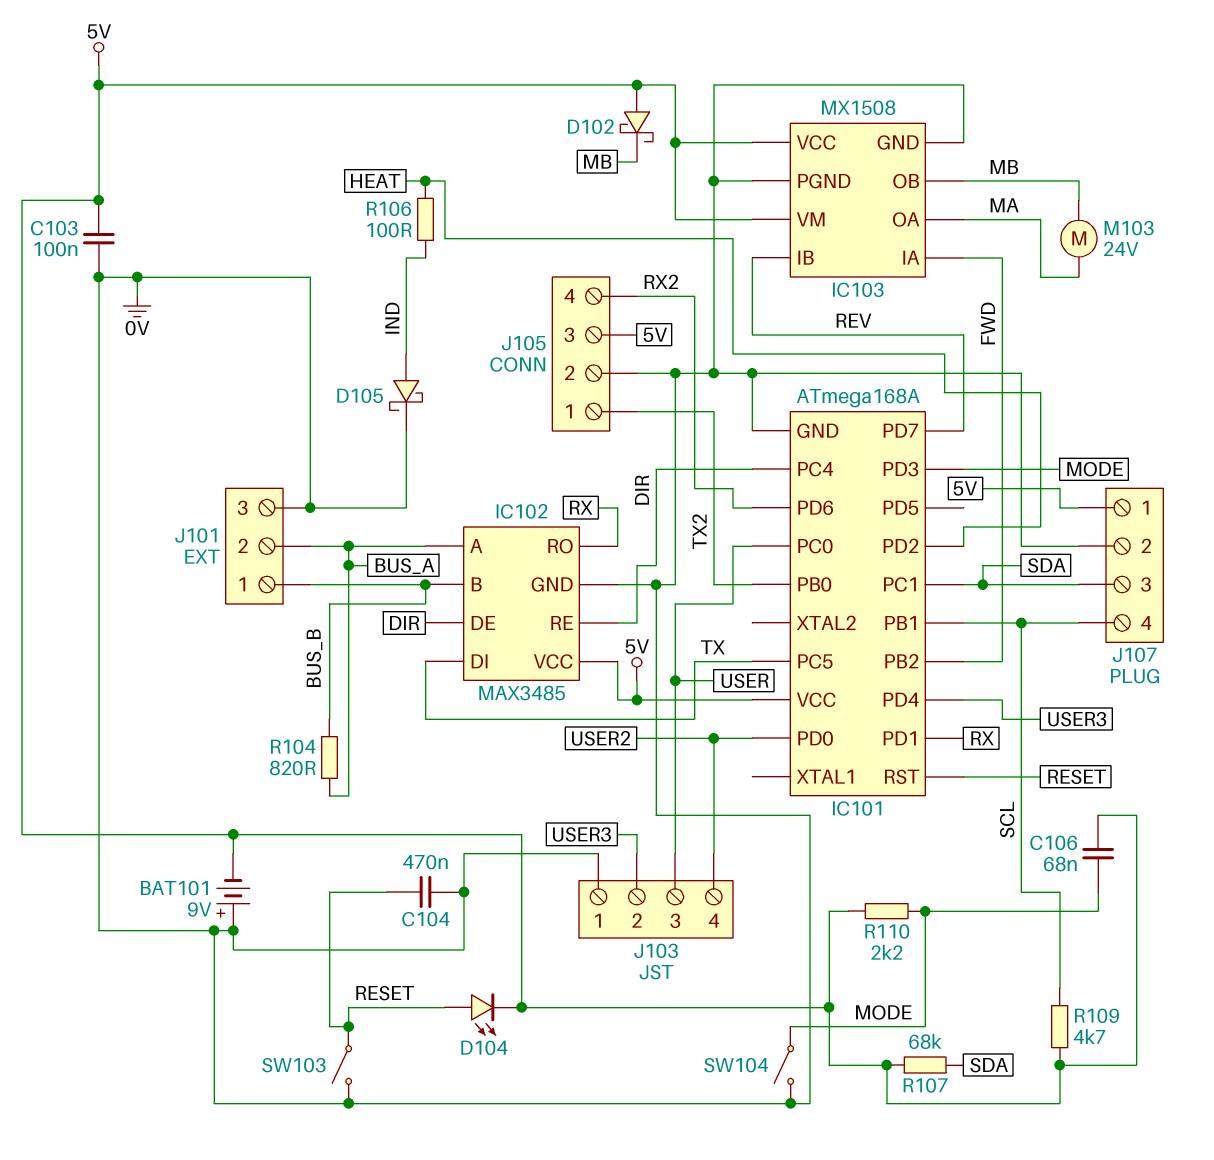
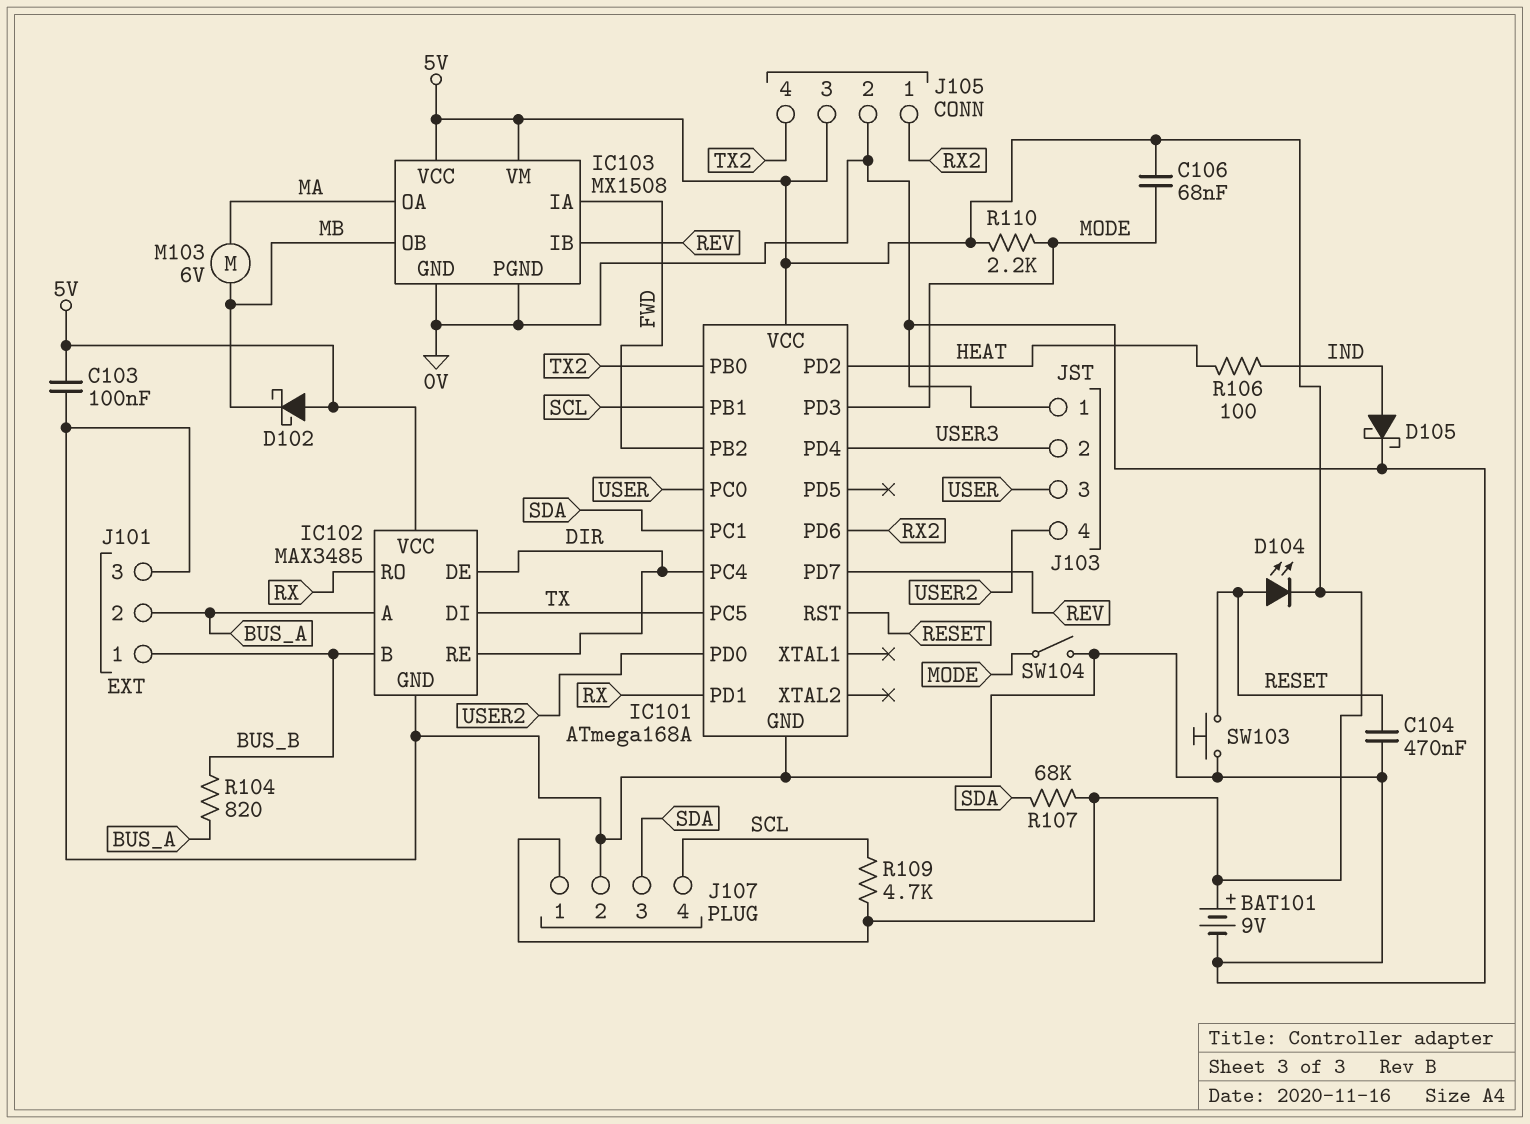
BAT101: 9V (plus 0V, minus 5V) -> 9V (plus 5V, minus 0V)
J105 pin 1: TX2 -> RX2
J105 pin 4: RX2 -> TX2
M103: motor 24V (MA, MB) -> motor 6V (MA, MB)
SW103: switch (0V, RESET) -> button (0V, RESET)

